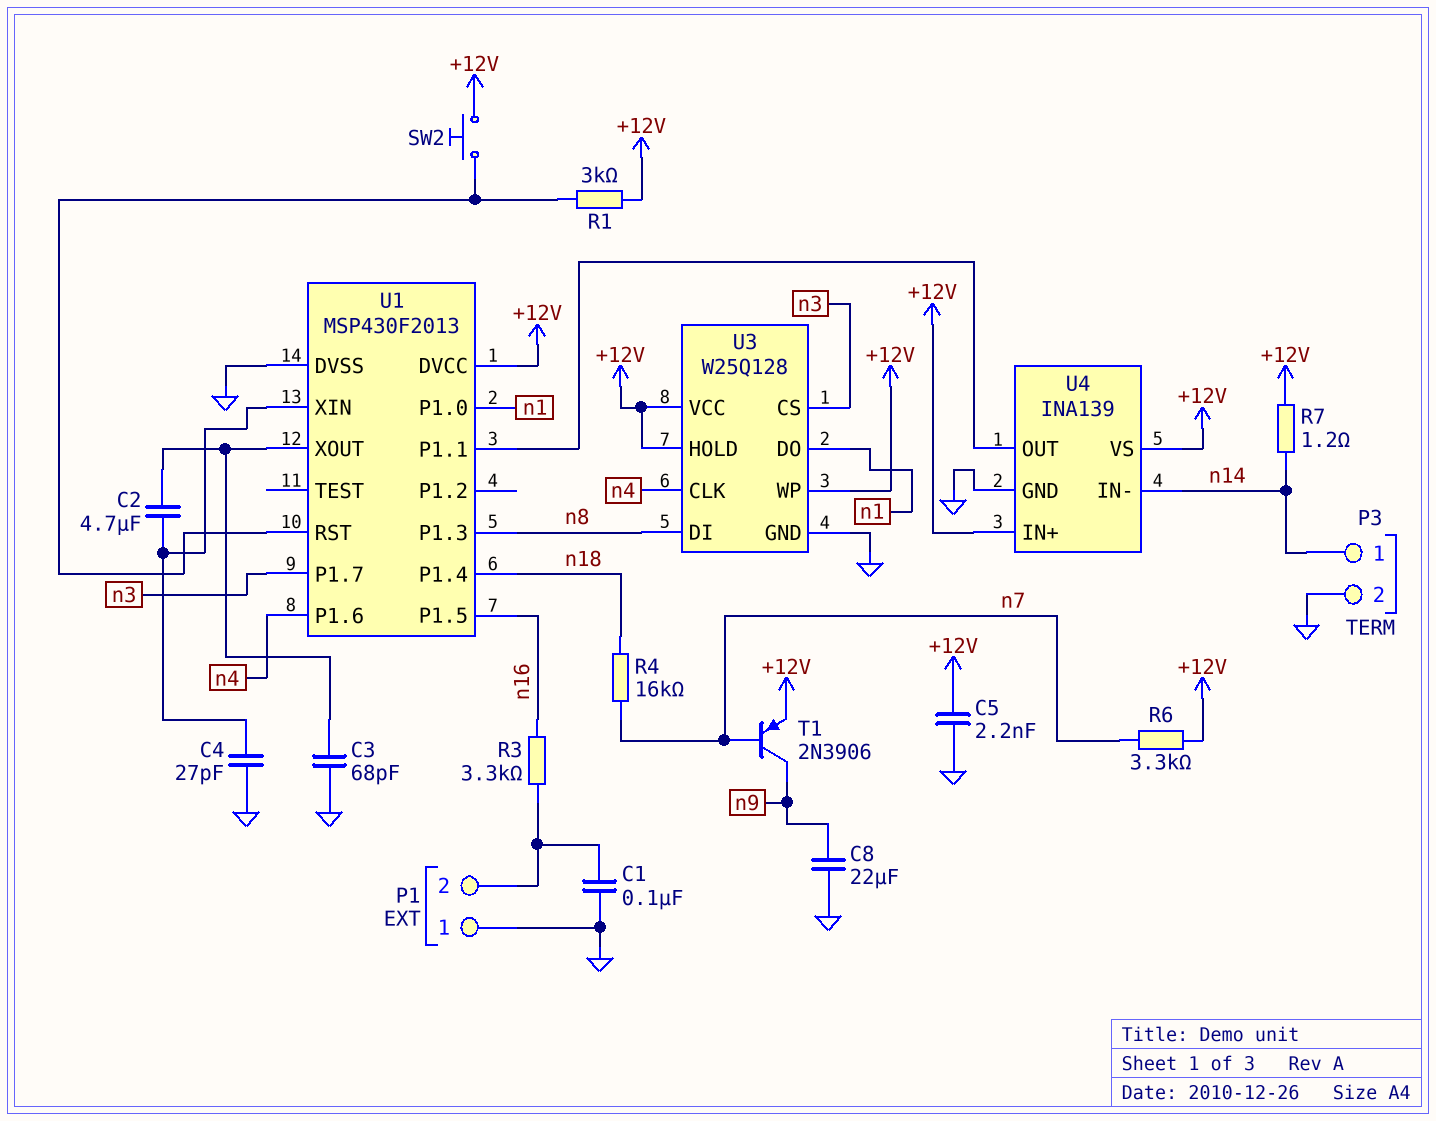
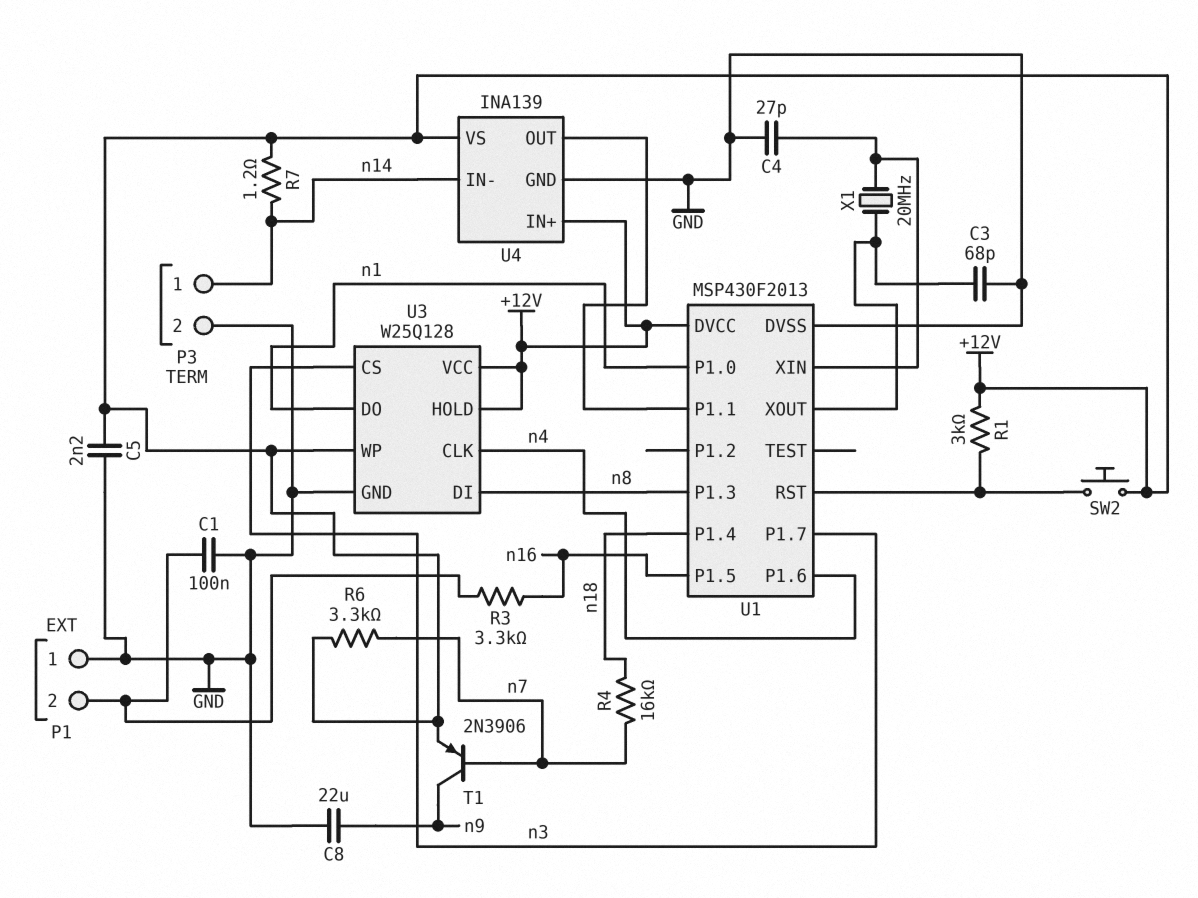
C2: 4.7uF (U1/XIN, U1/XOUT) -> none
X1: none -> 20MHz (U1/XIN, U1/XOUT)

